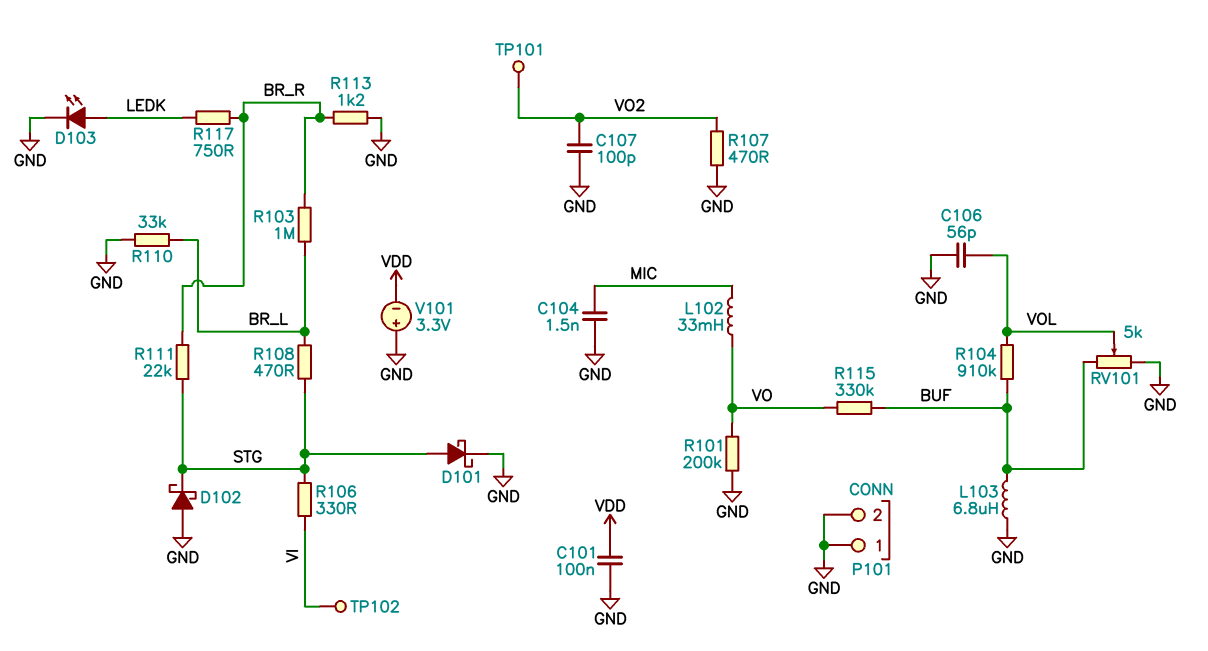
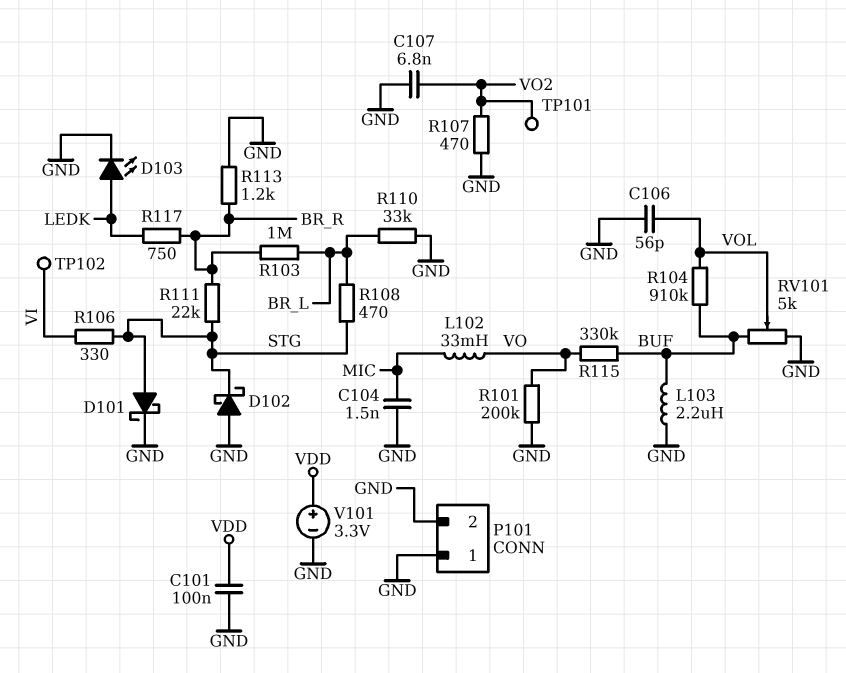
C107: 100pF (GND, VO2) -> 6.8nF (GND, VO2)
L103: 6.8uH (BUF, GND) -> 2.2uH (BUF, GND)
V101: 3.3V (plus GND, minus VDD) -> 3.3V (plus VDD, minus GND)

